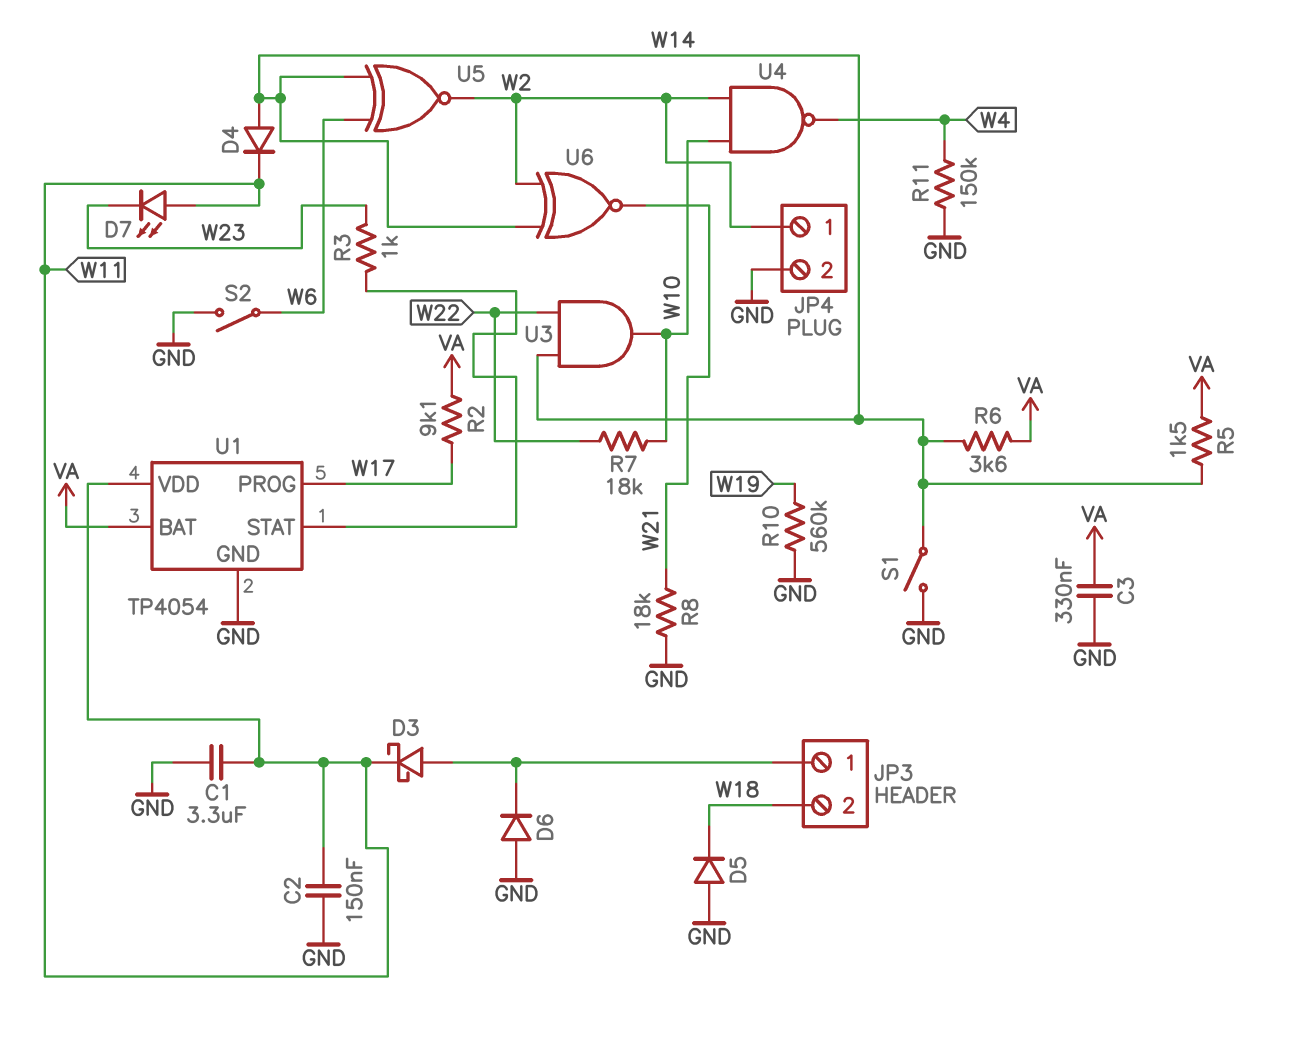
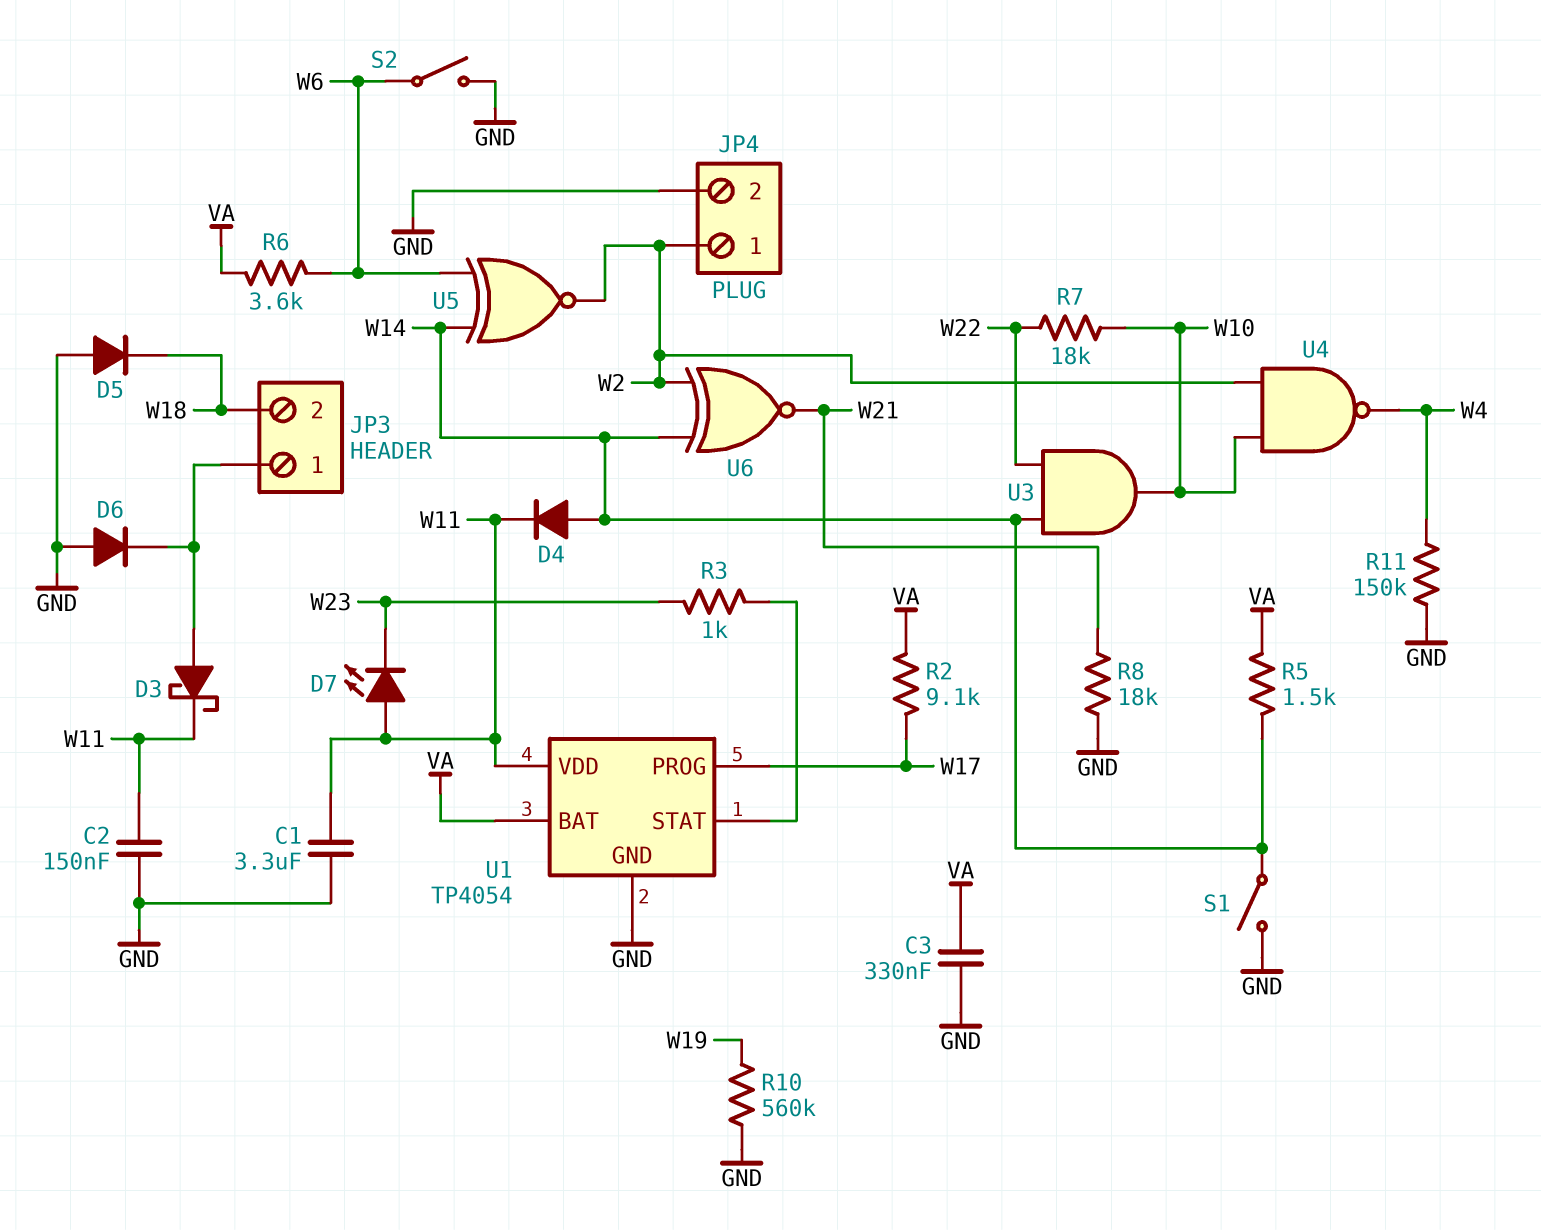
R6: 3.6k (VA, W14) -> 3.6k (VA, W6)

